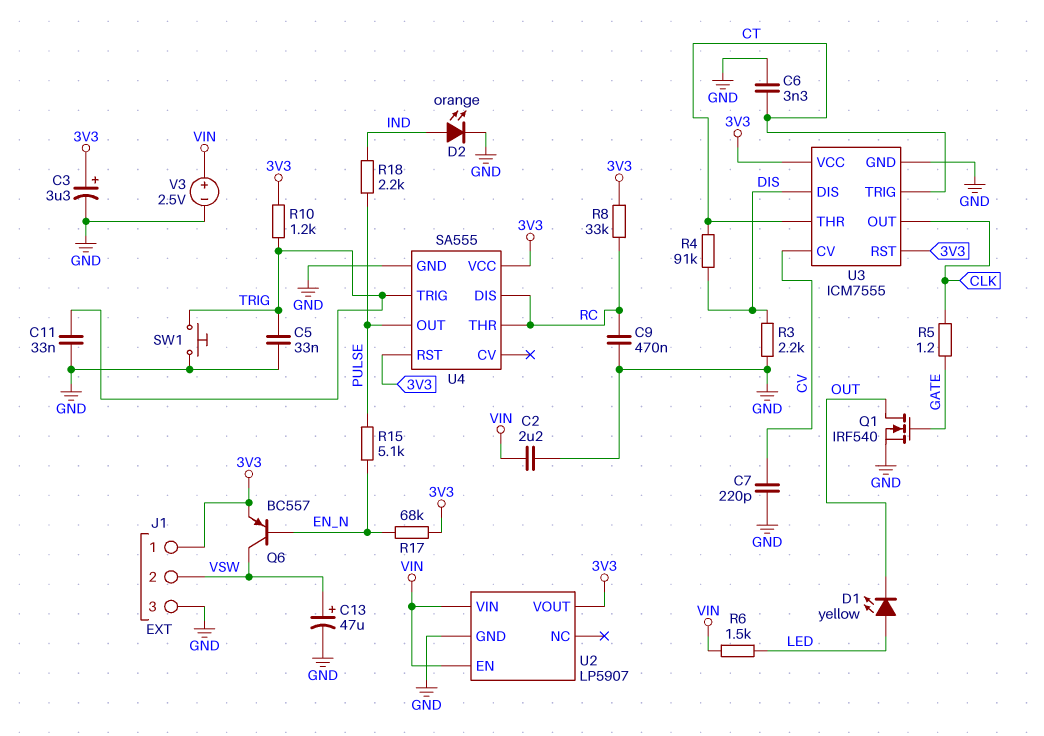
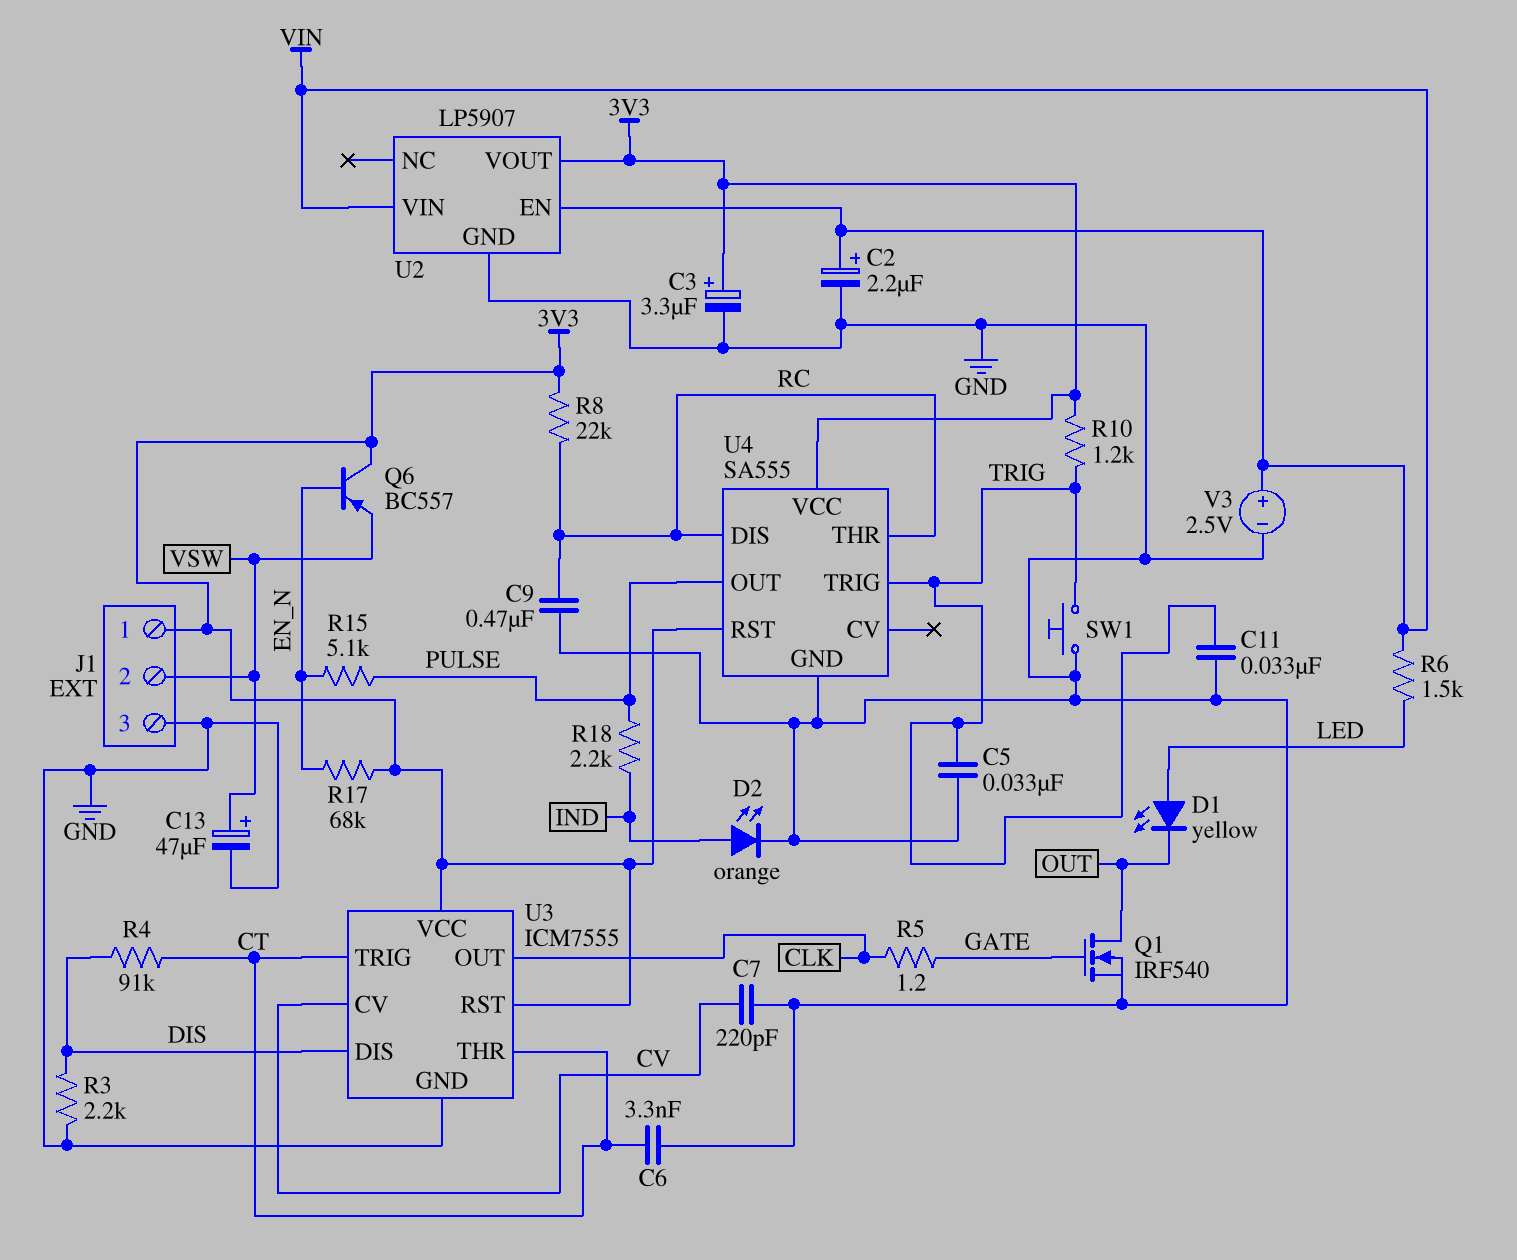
C2: 2.2uF (GND, VIN) -> 2.2uF (plus VIN, minus GND)
Q6: PNP BC557 (B EN_N, C VSW, E 3V3) -> PNP BC557 (B EN_N, C 3V3, E VSW)
R8: 33k (3V3, RC) -> 22k (3V3, RC)

